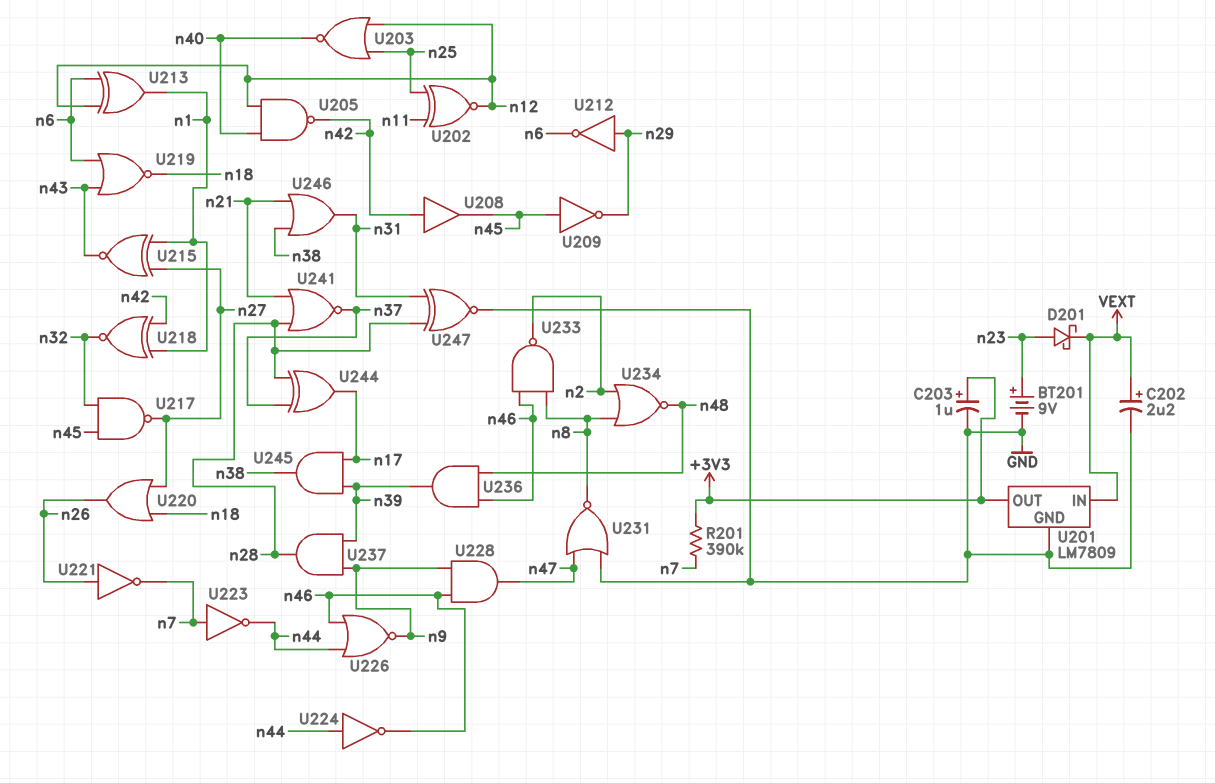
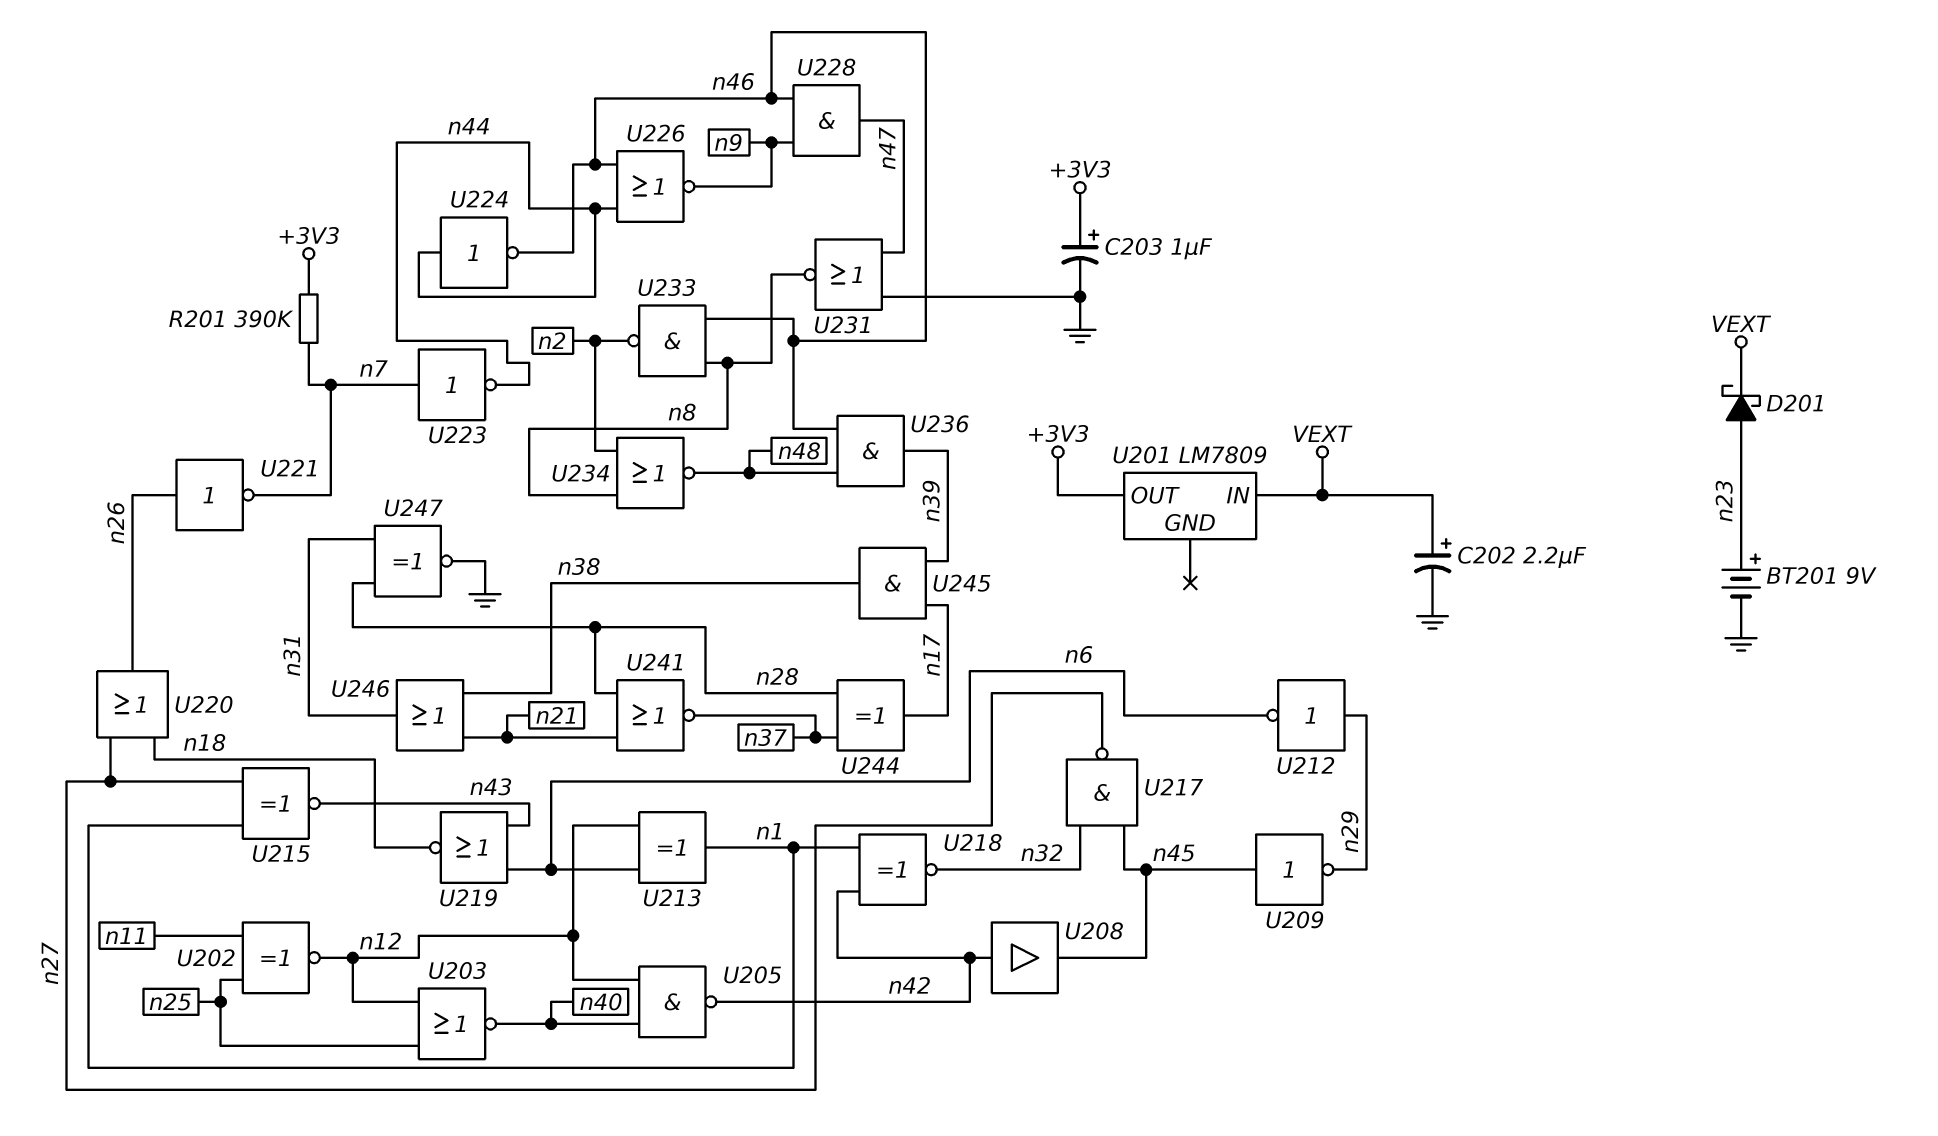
U201 pin GND: GND -> none
U237: AND (in n9, in n39, out n28) -> none

